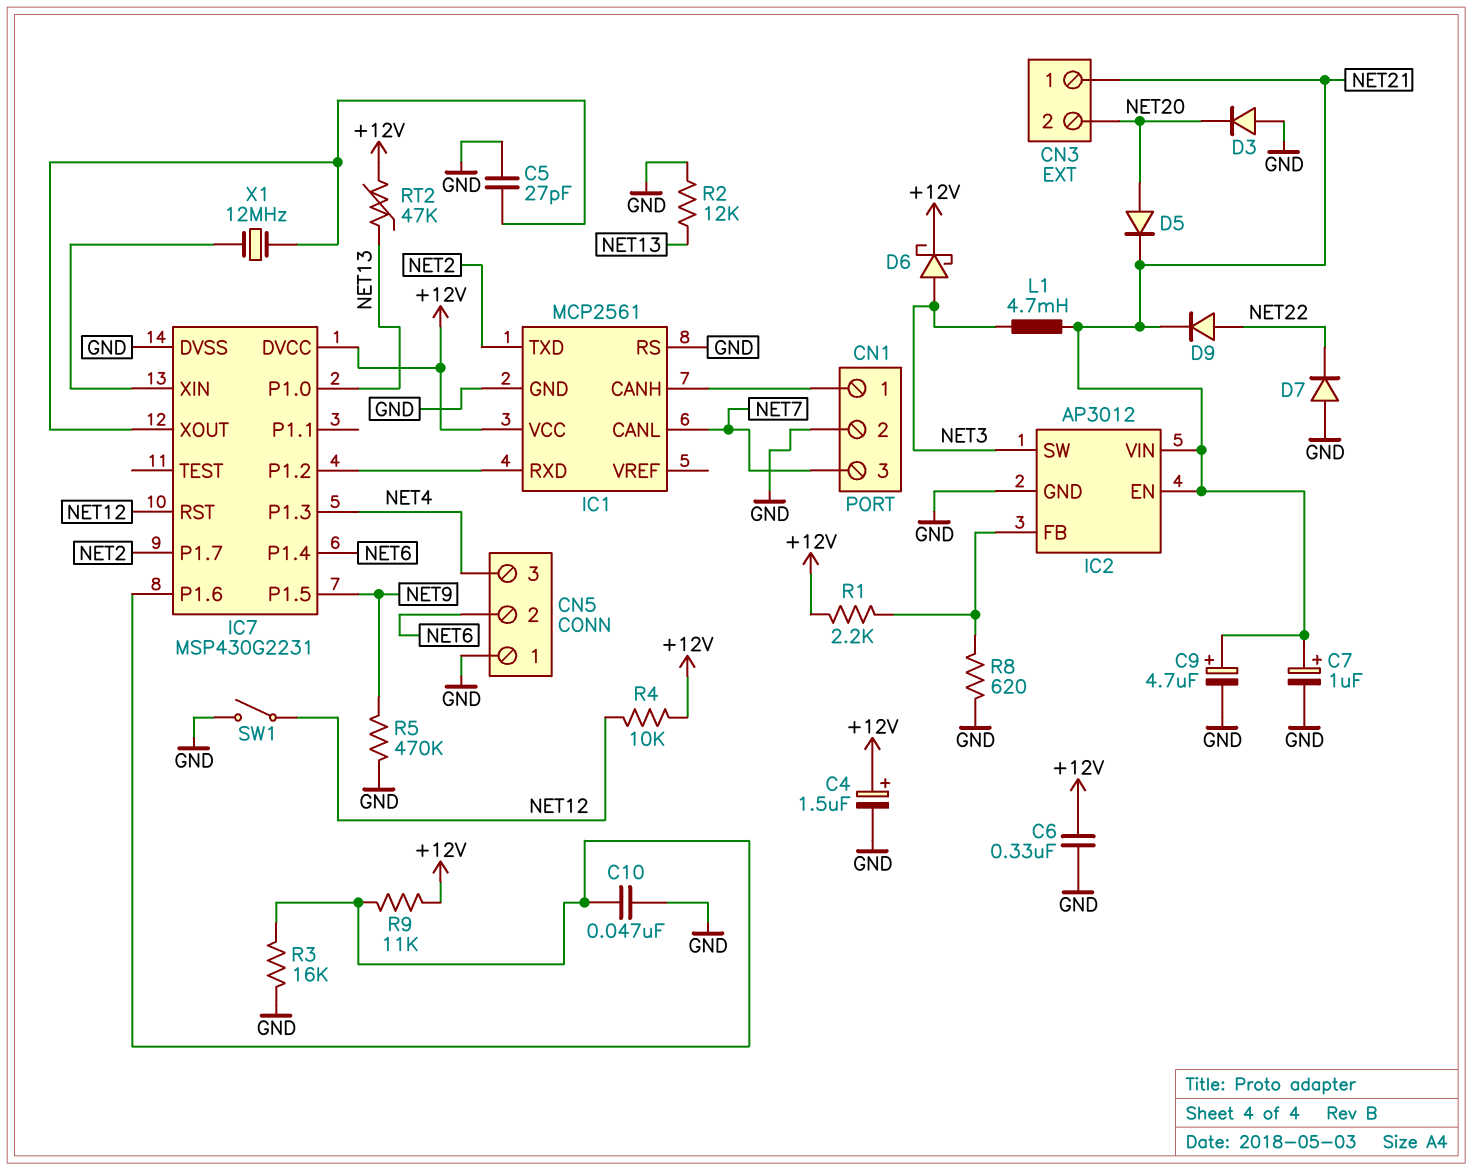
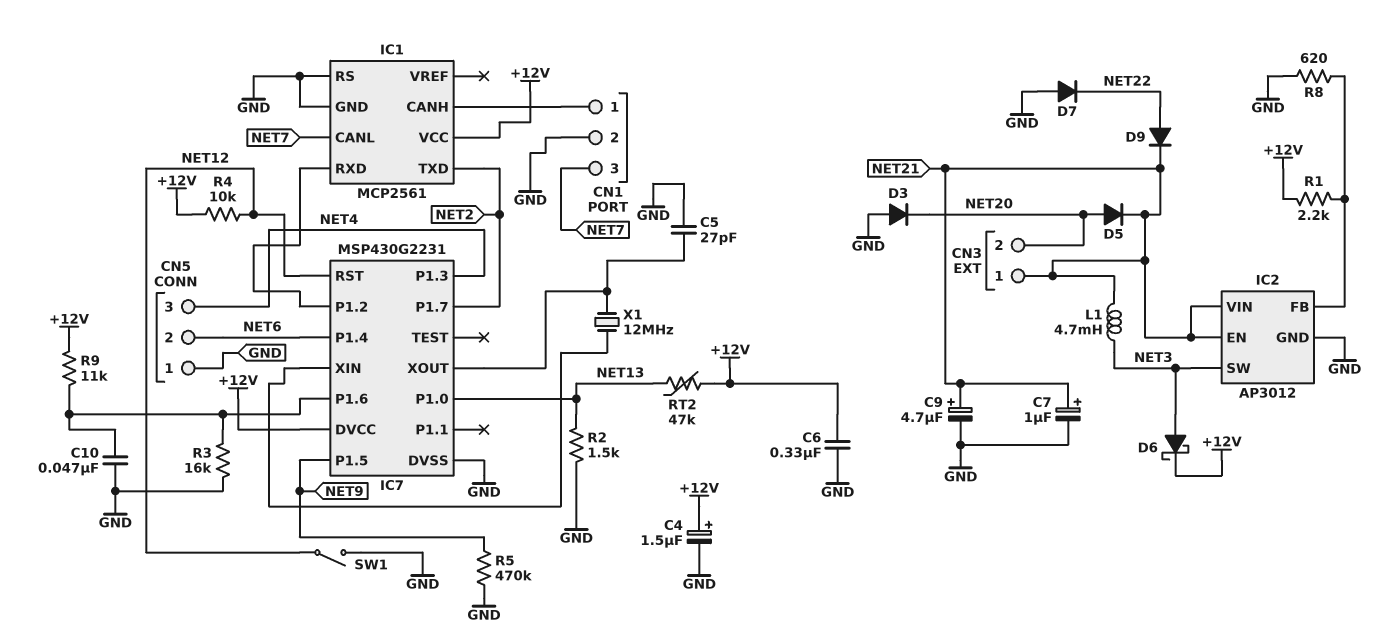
R2: 12k (GND, NET13) -> 1.5k (GND, NET13)

